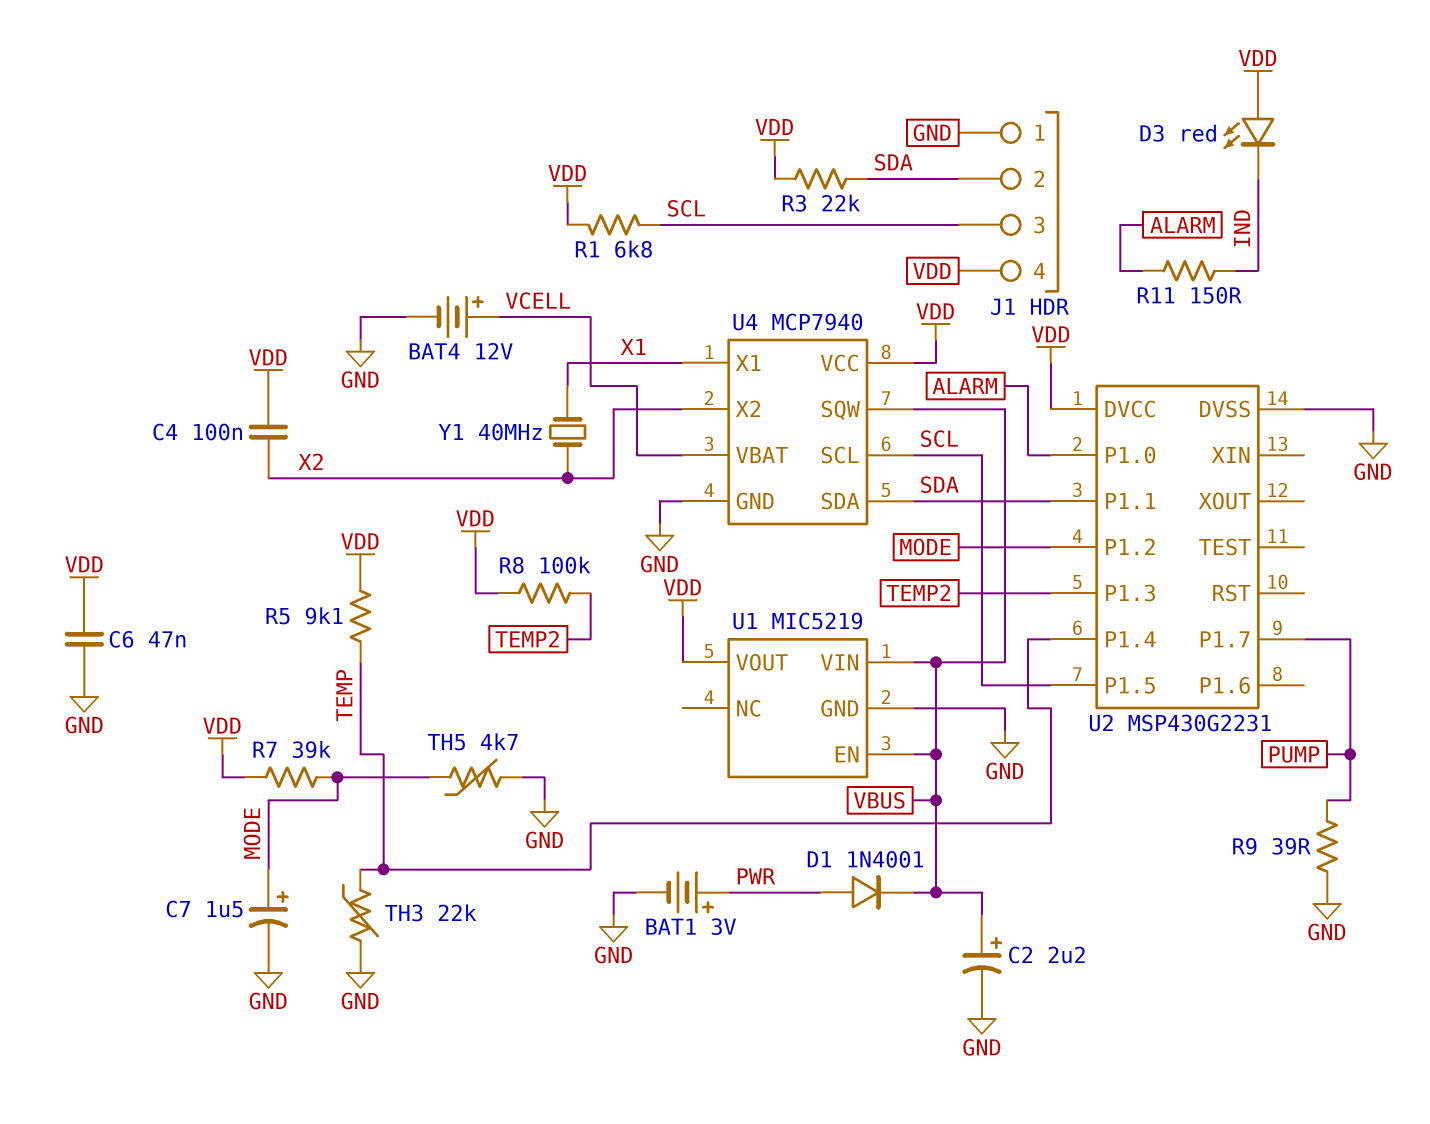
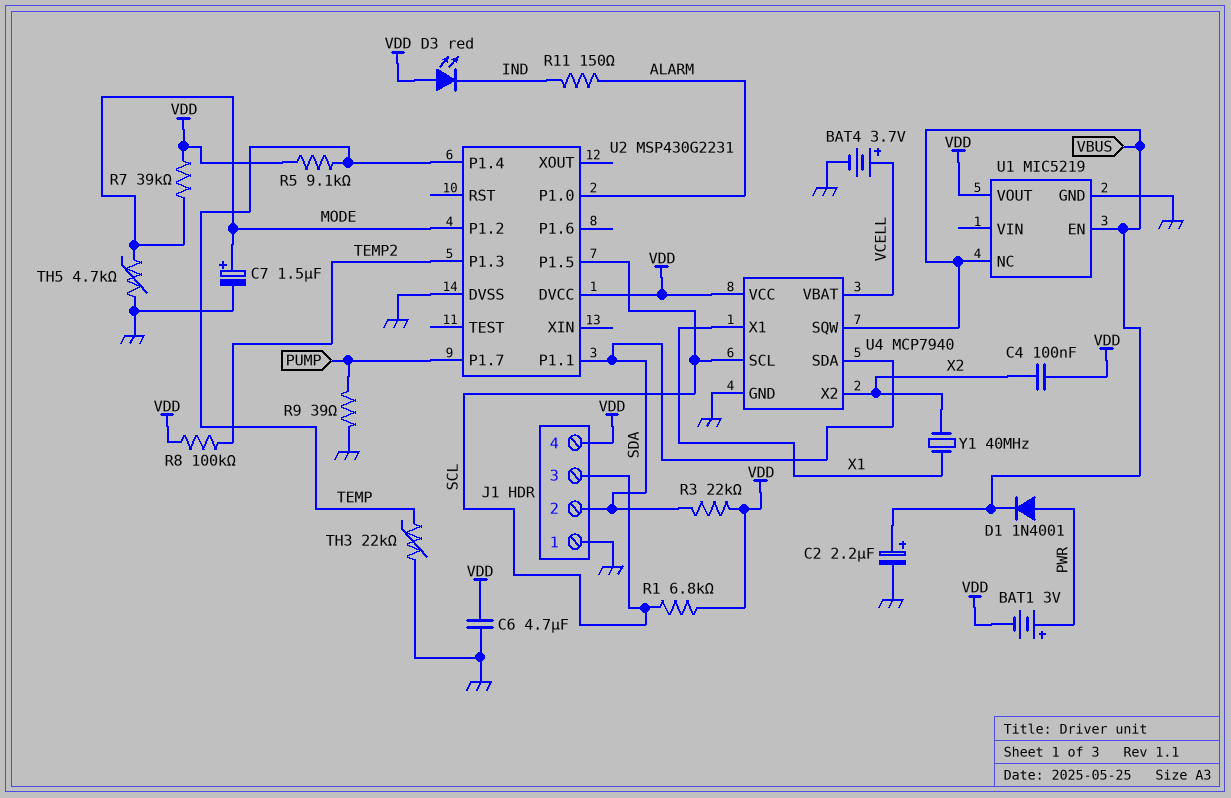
BAT1: 3V (plus PWR, minus GND) -> 3V (plus PWR, minus VDD)
BAT4: 12V (plus VCELL, minus GND) -> 3.7V (plus VCELL, minus GND)
C6: 47nF (GND, VDD) -> 4.7uF (GND, VDD)
U1 pin NC: none -> VBUS
U1 pin VIN: VBUS -> none

